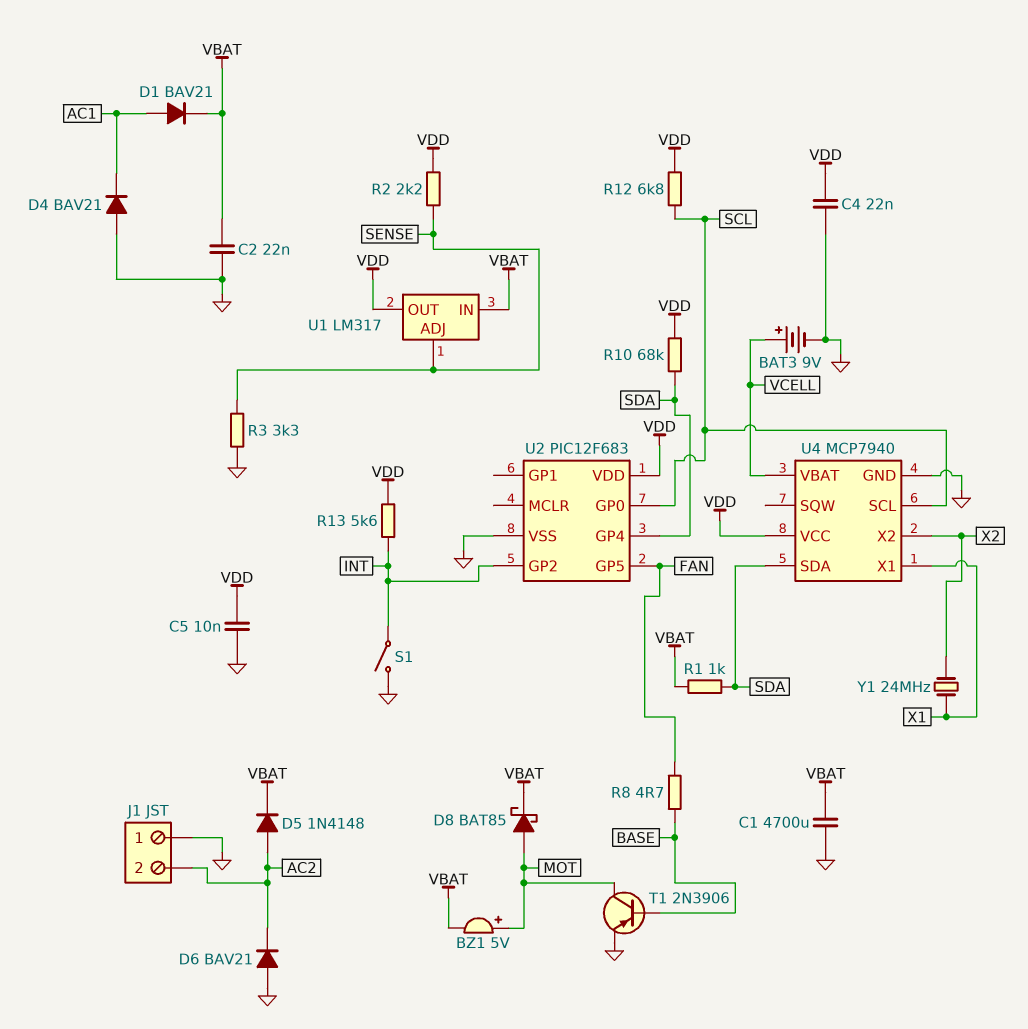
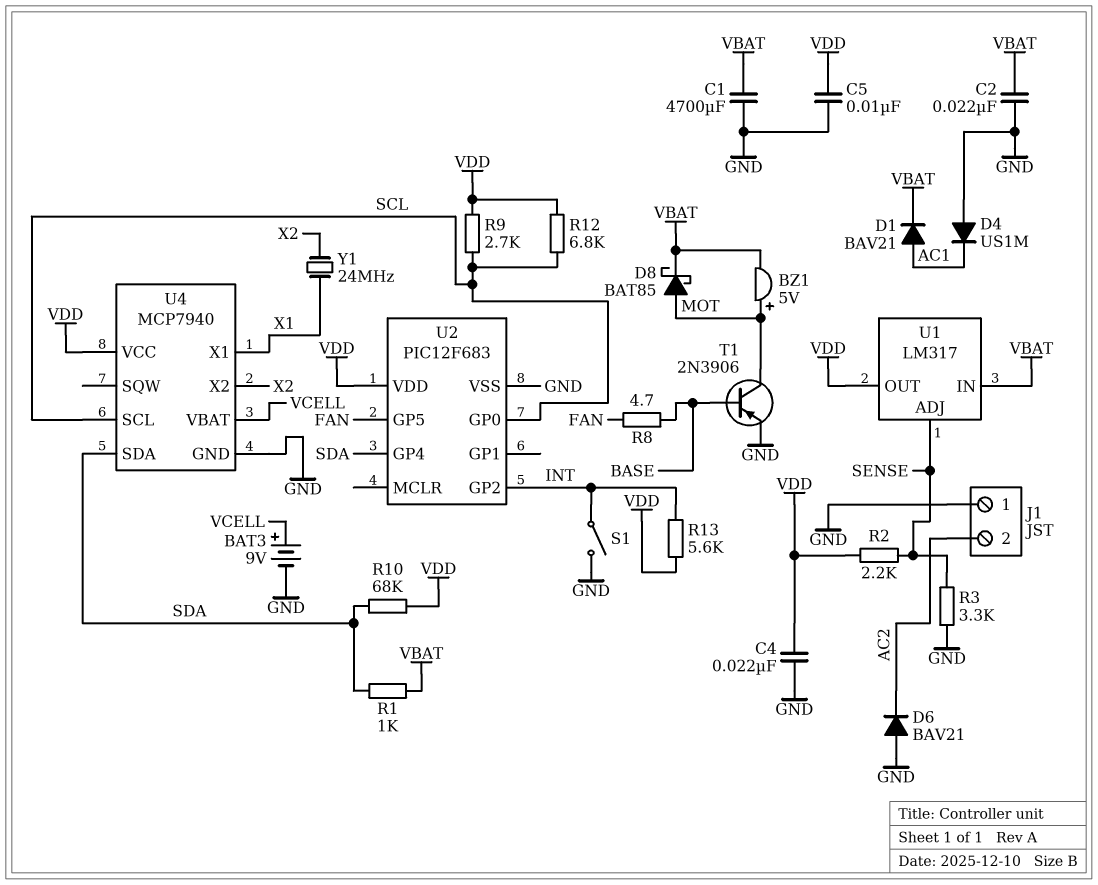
D4: diode BAV21 (A GND, K AC1) -> diode US1M (A GND, K AC1)
D5: diode 1N4148 (A AC2, K VBAT) -> none
R9: none -> 2.7k (SCL, VDD)

